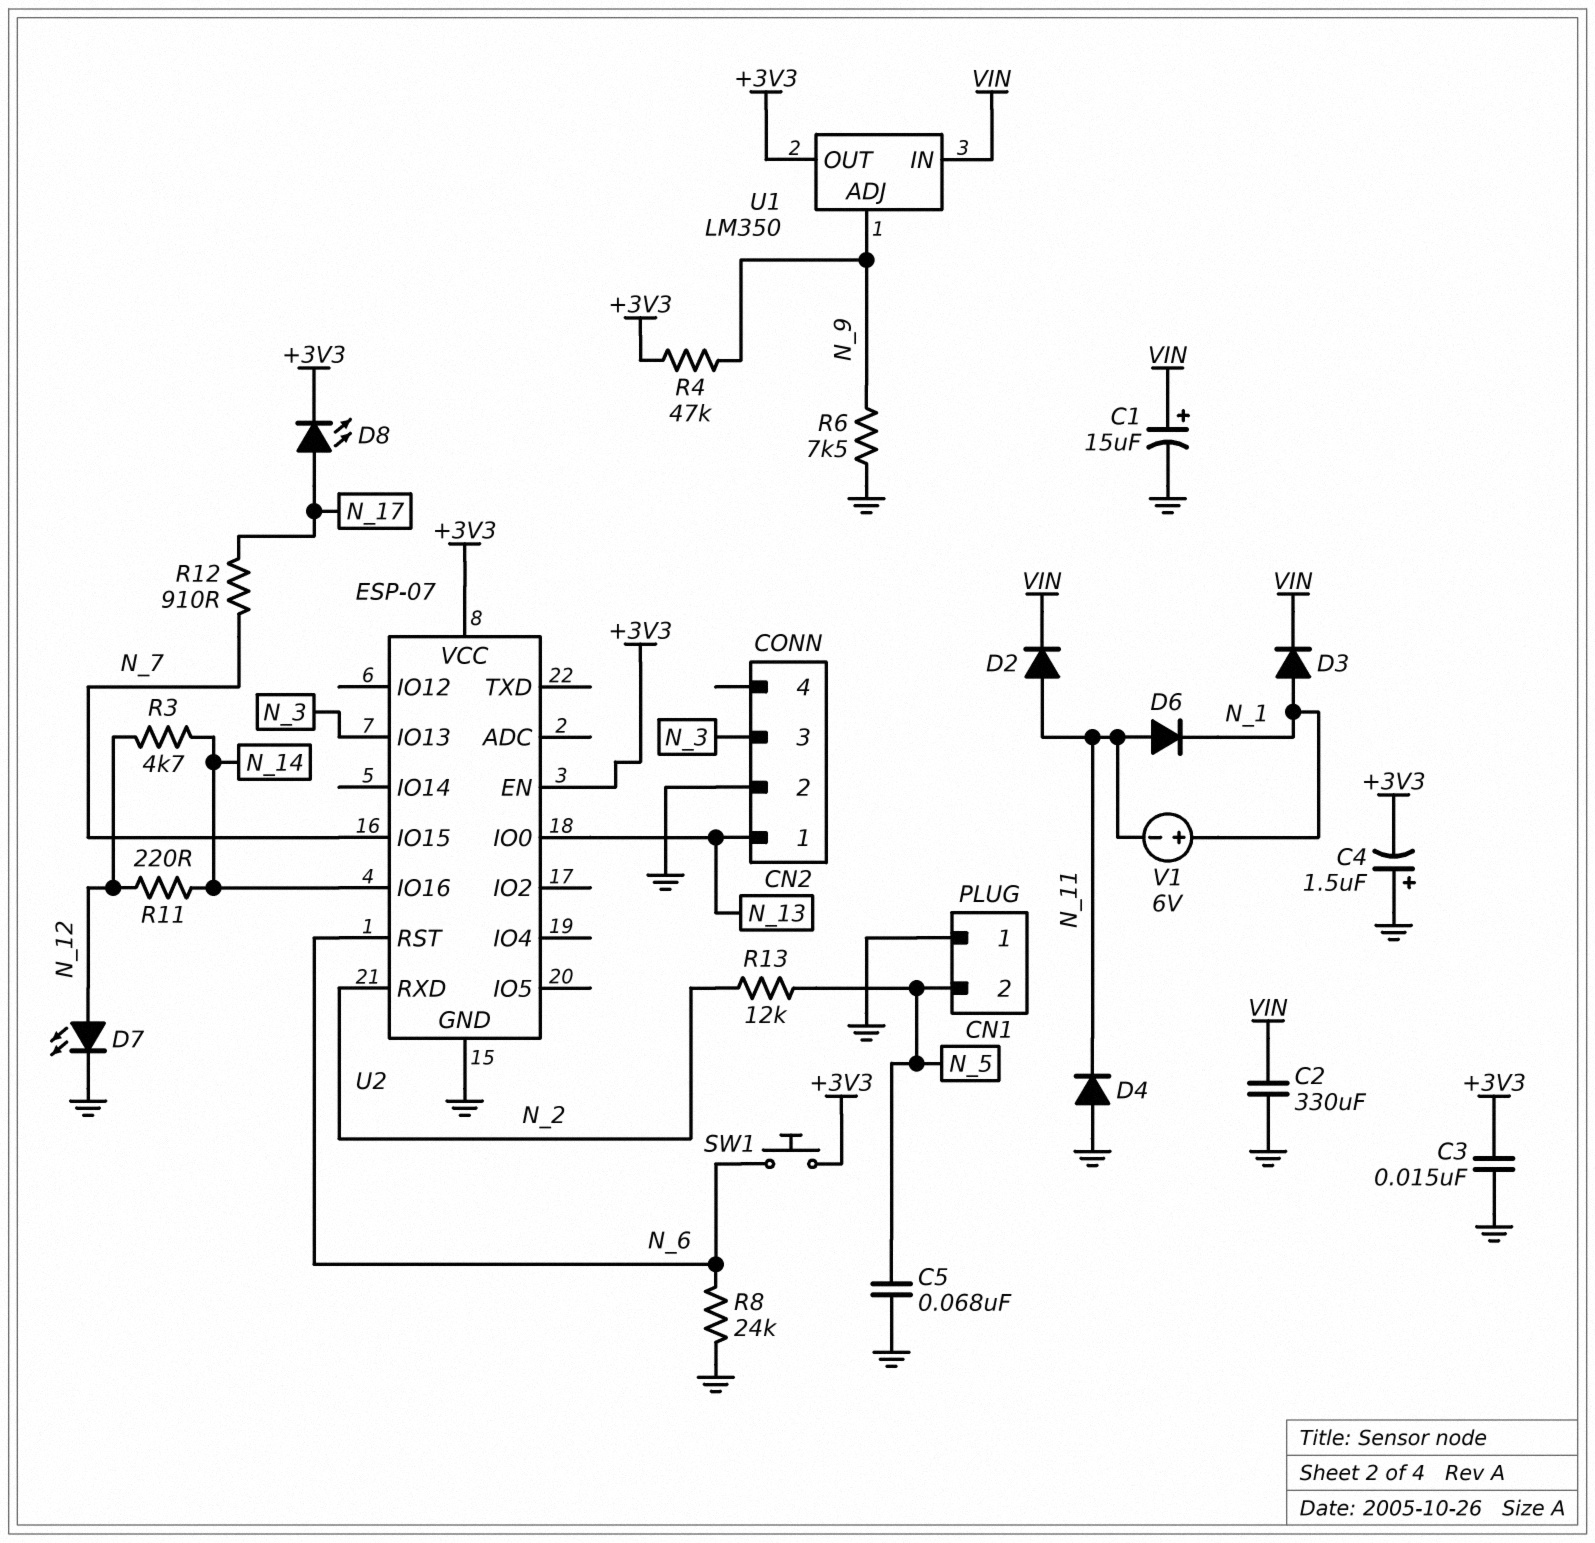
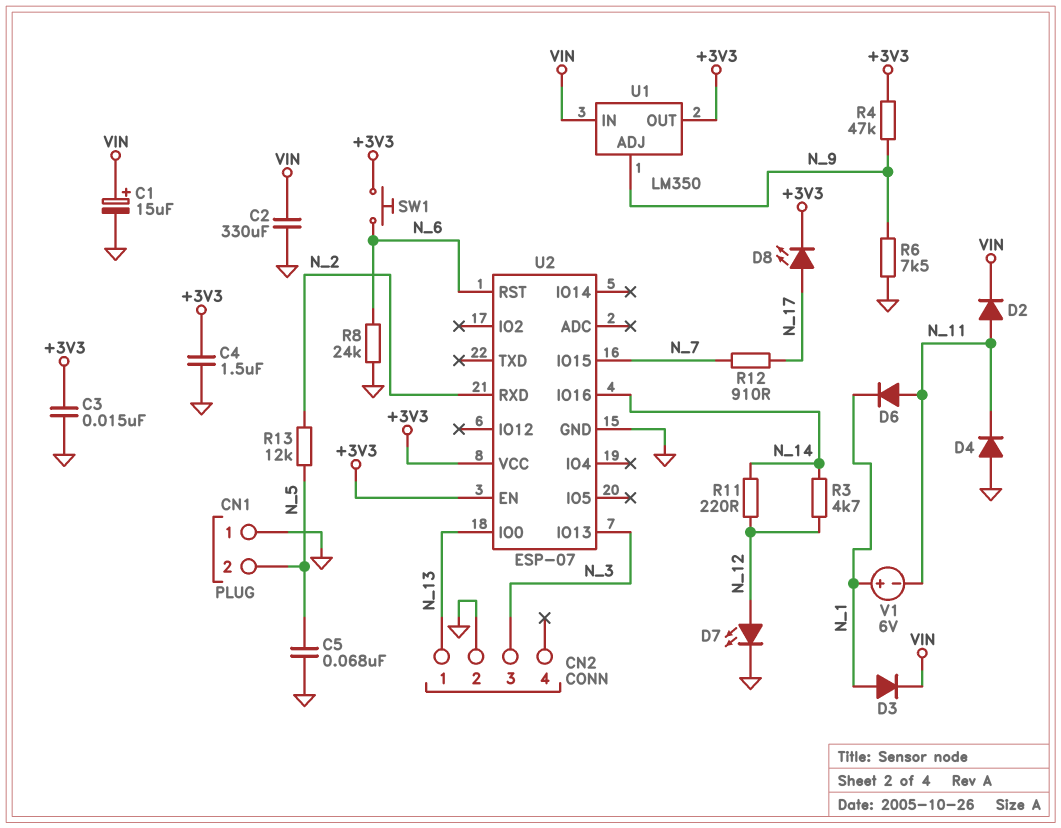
C4: 1.5uF (plus GND, minus +3V3) -> 1.5uF (+3V3, GND)

